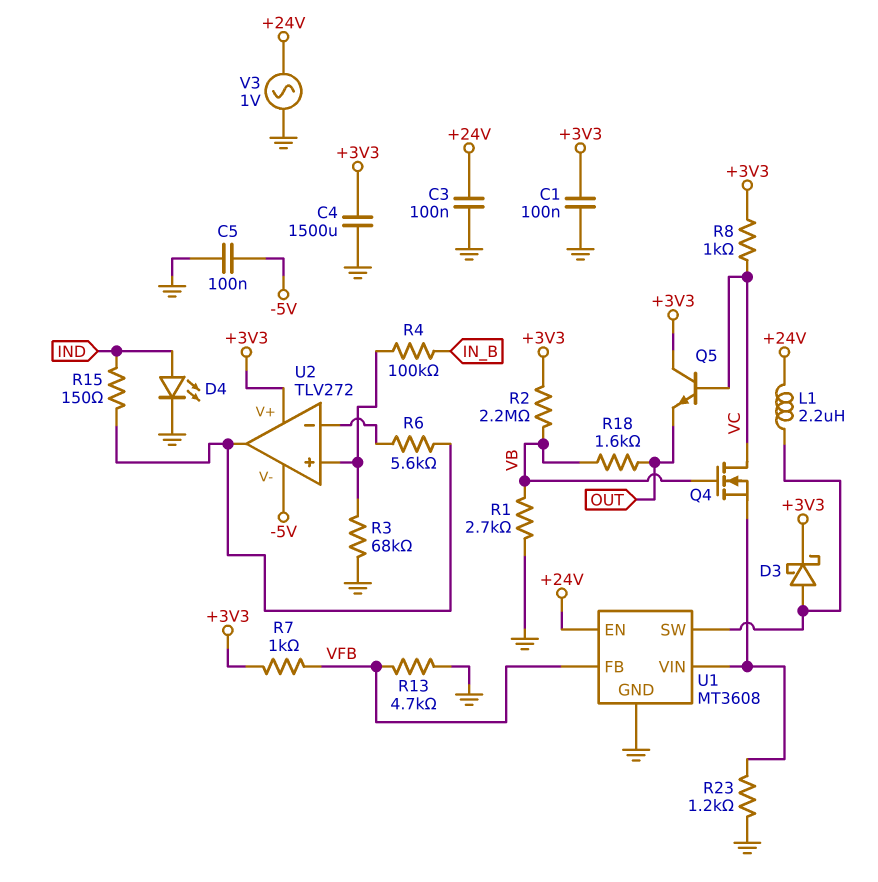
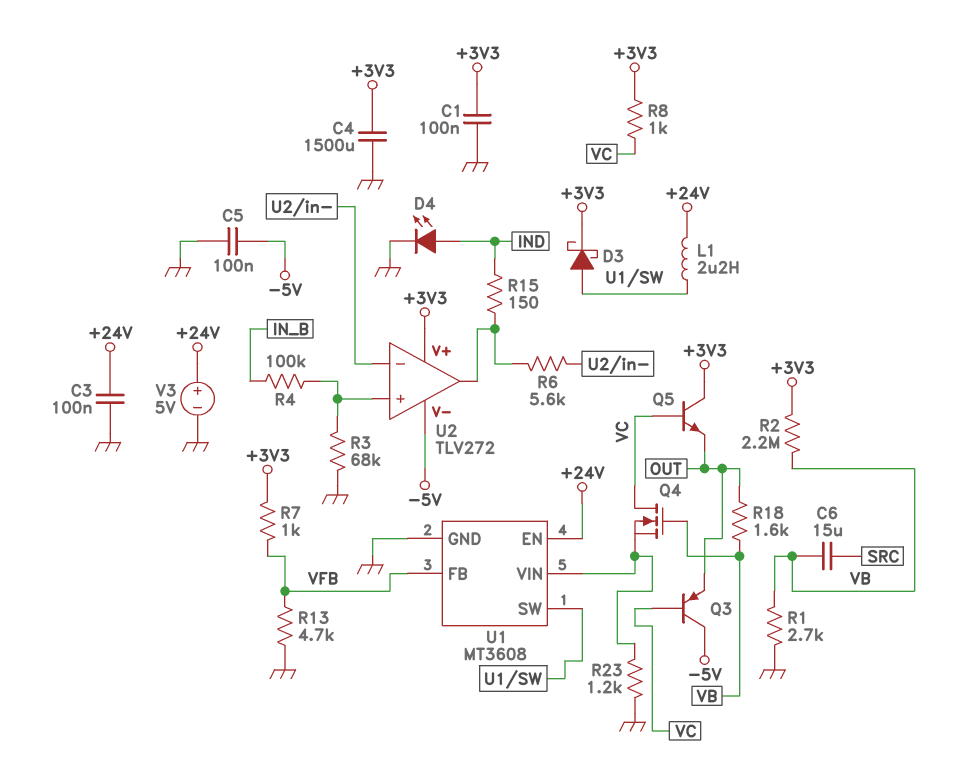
C6: none -> 15uF (SRC, VB)
Q3: none -> PNP (B VC, C -5V, E OUT)
V3: AC 1V (+24V, GND) -> 5V (plus +24V, minus GND)

